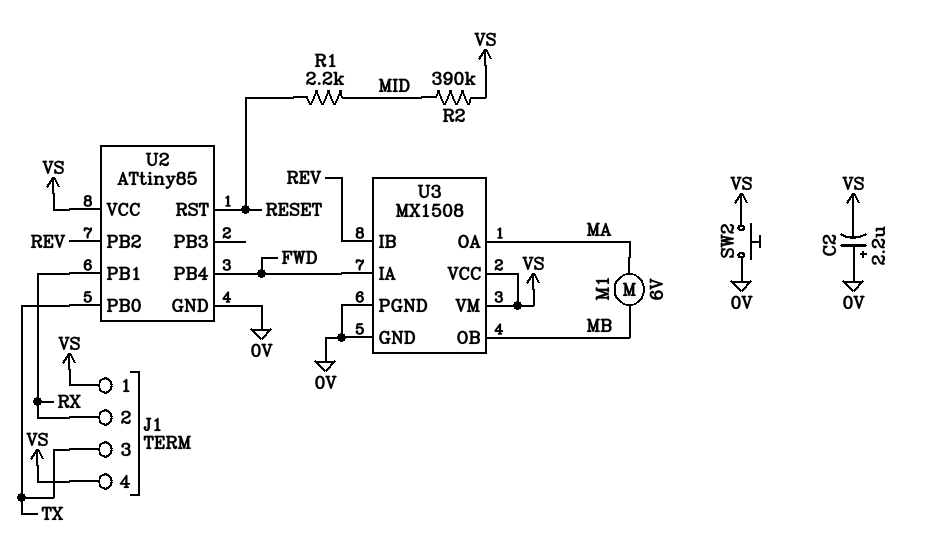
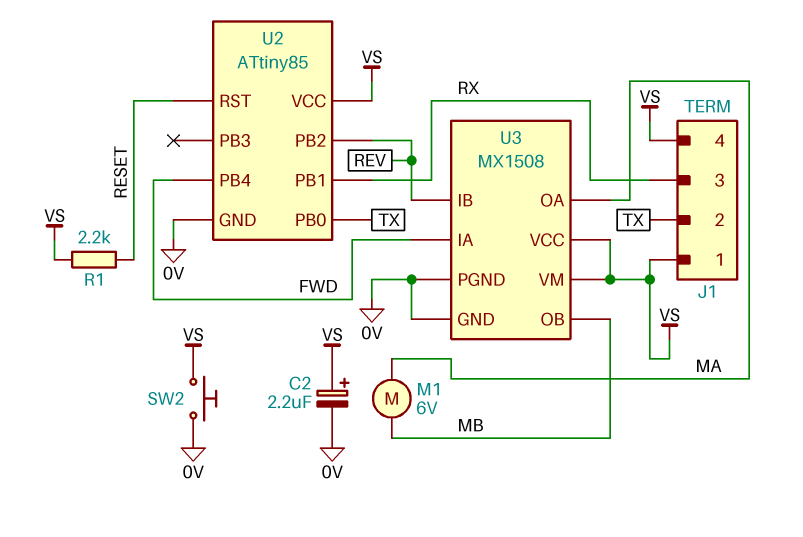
C2: 2.2uF (plus 0V, minus VS) -> 2.2uF (plus VS, minus 0V)
J1 pin 2: RX -> TX
J1 pin 3: TX -> RX
R1: 2.2k (MID, RESET) -> 2.2k (RESET, VS)
R2: 390k (MID, VS) -> none

